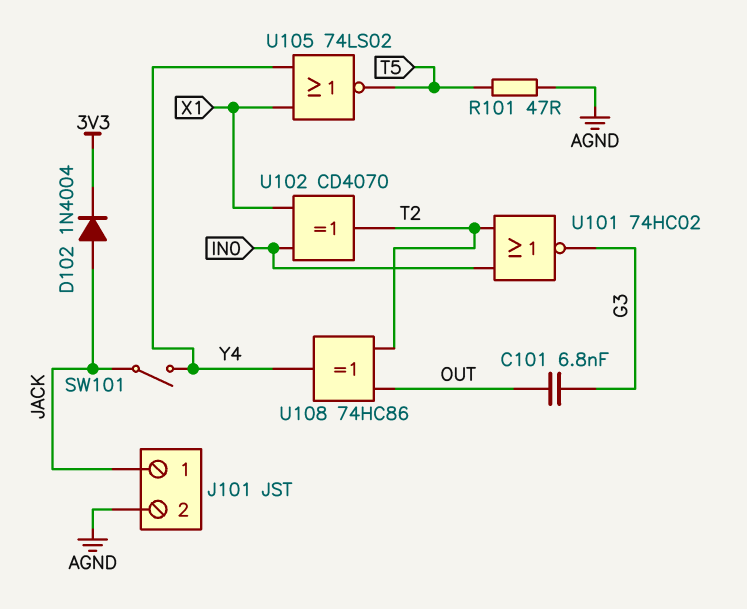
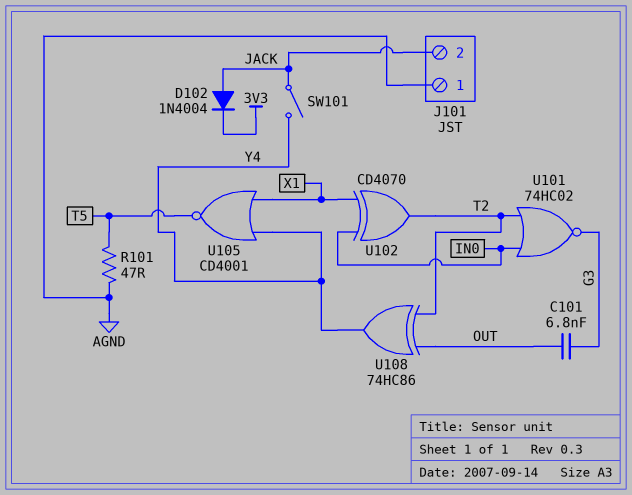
J101 pin 1: JACK -> AGND
J101 pin 2: AGND -> JACK
U105: NOR 74LS02 (in X1, in Y4, out T5) -> NOR CD4001 (in X1, in Y4, out T5)

